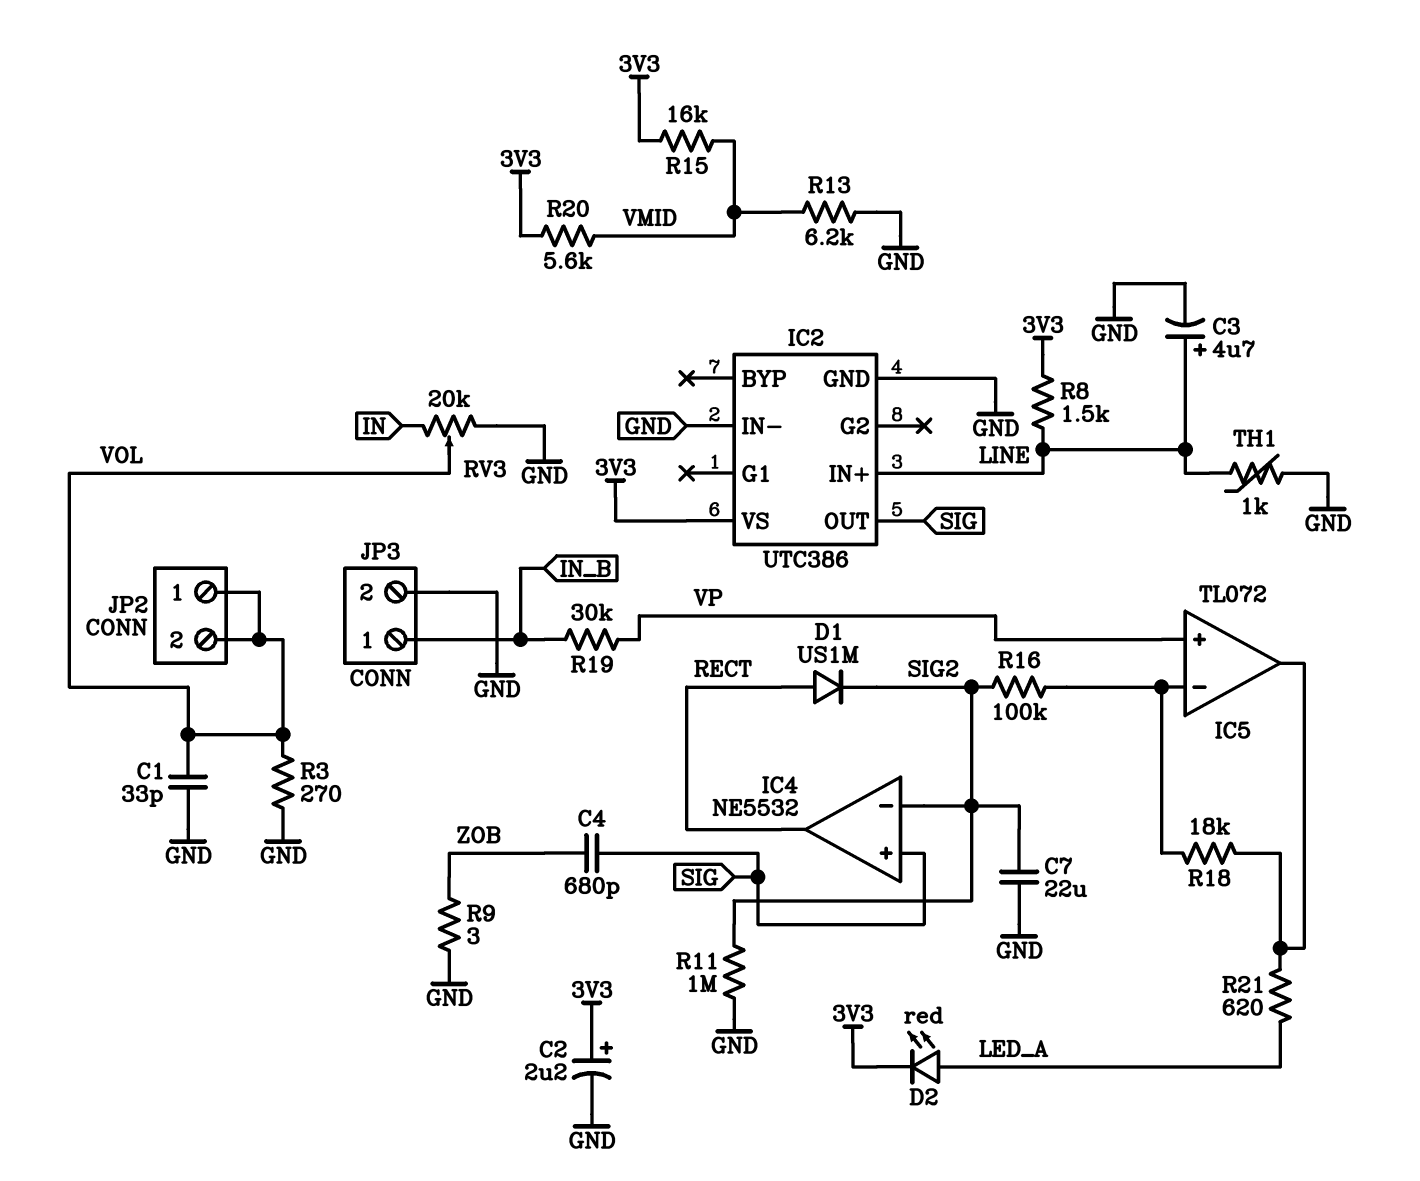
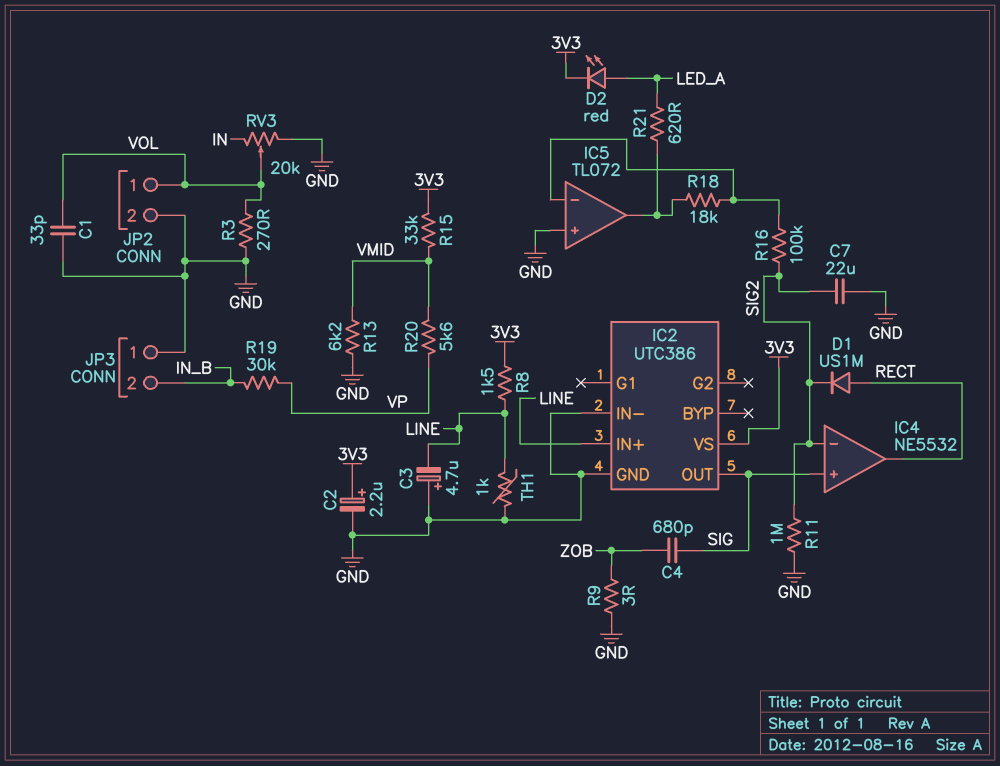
C3: 4.7uF (plus LINE, minus GND) -> 4.7uF (plus GND, minus LINE)
IC5 pin in+: VP -> GND
JP2 pin 2: VOL -> GND
JP3 pin 1: IN_B -> GND
JP3 pin 2: GND -> IN_B
R15: 16k (3V3, VMID) -> 33k (3V3, VMID)
R20: 5.6k (3V3, VMID) -> 5.6k (VMID, VP)

